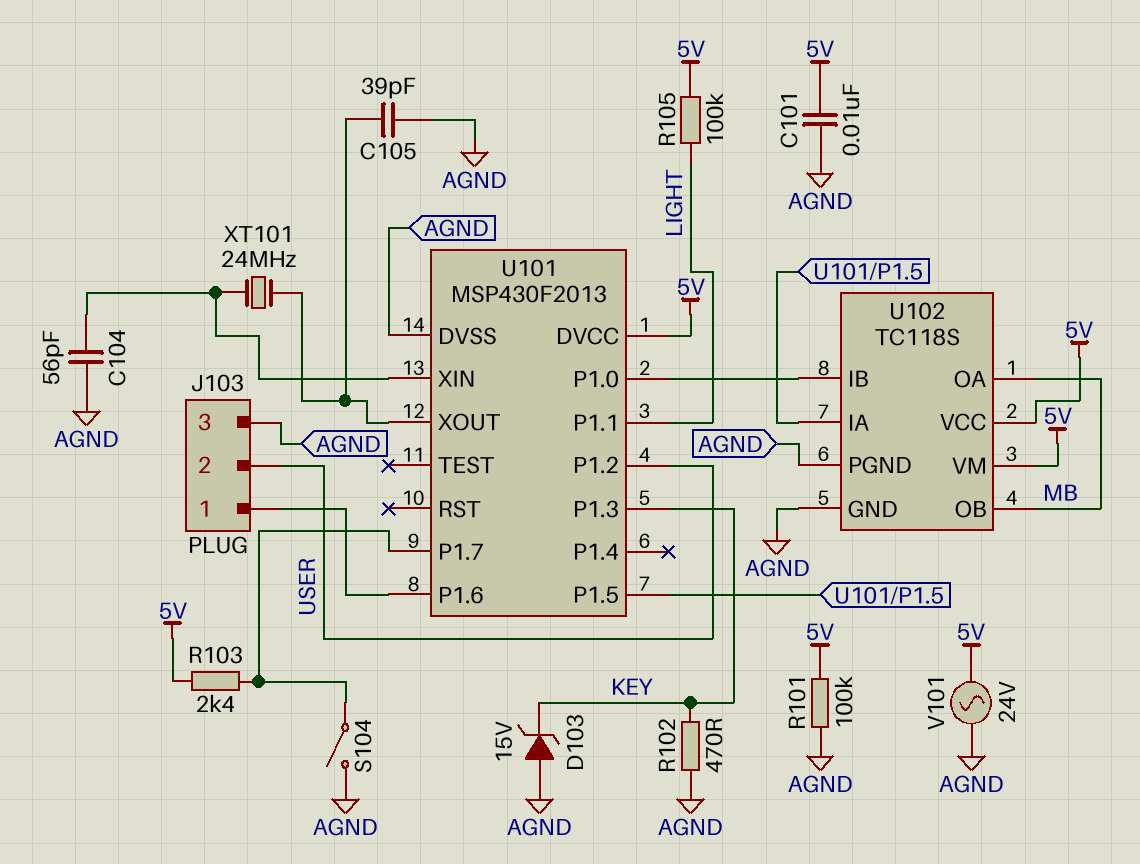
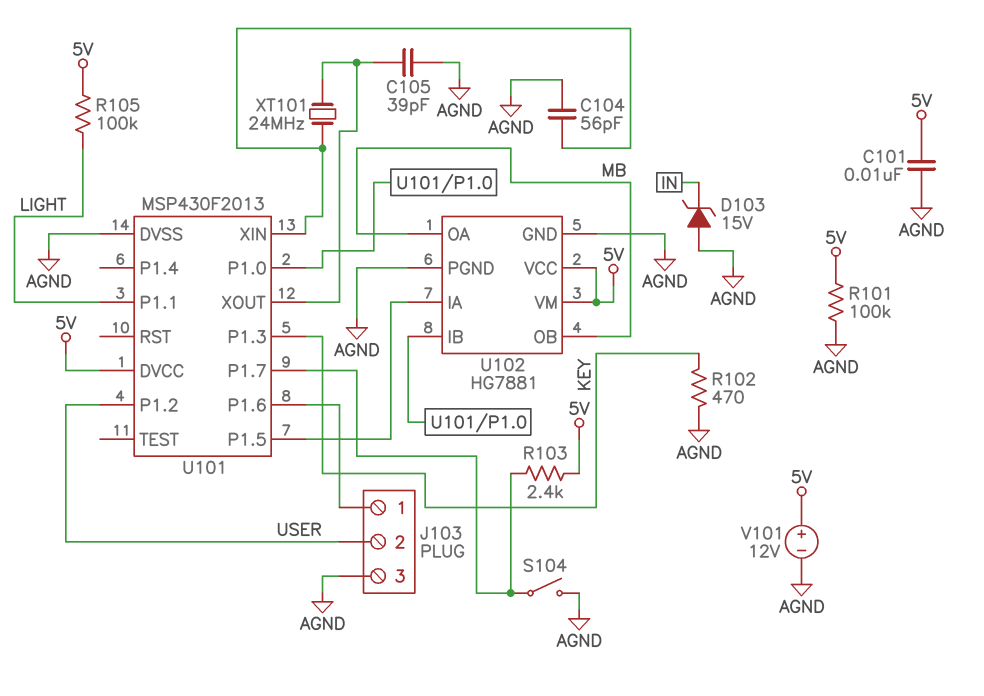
D103: zener 15V (A AGND, K KEY) -> zener 15V (A AGND, K IN)
U102: TC118S -> HG7881
V101: AC 24V (5V, AGND) -> 12V (plus 5V, minus AGND)

